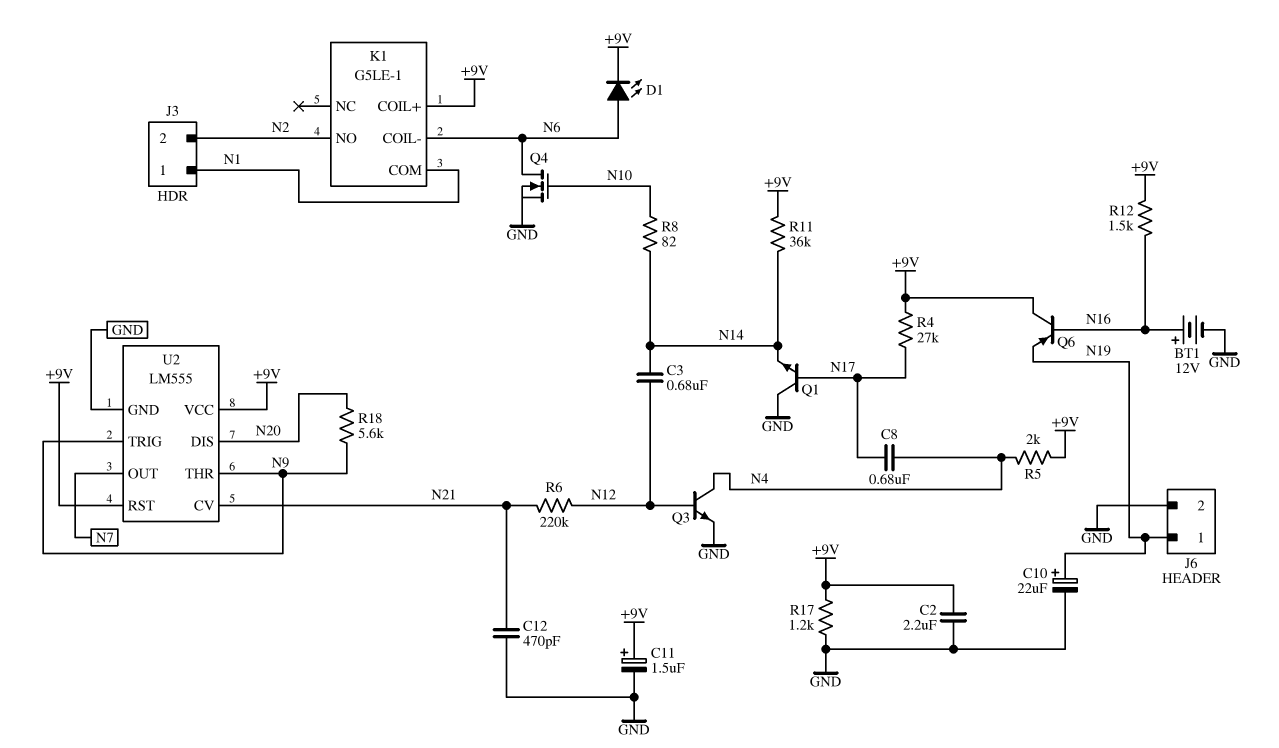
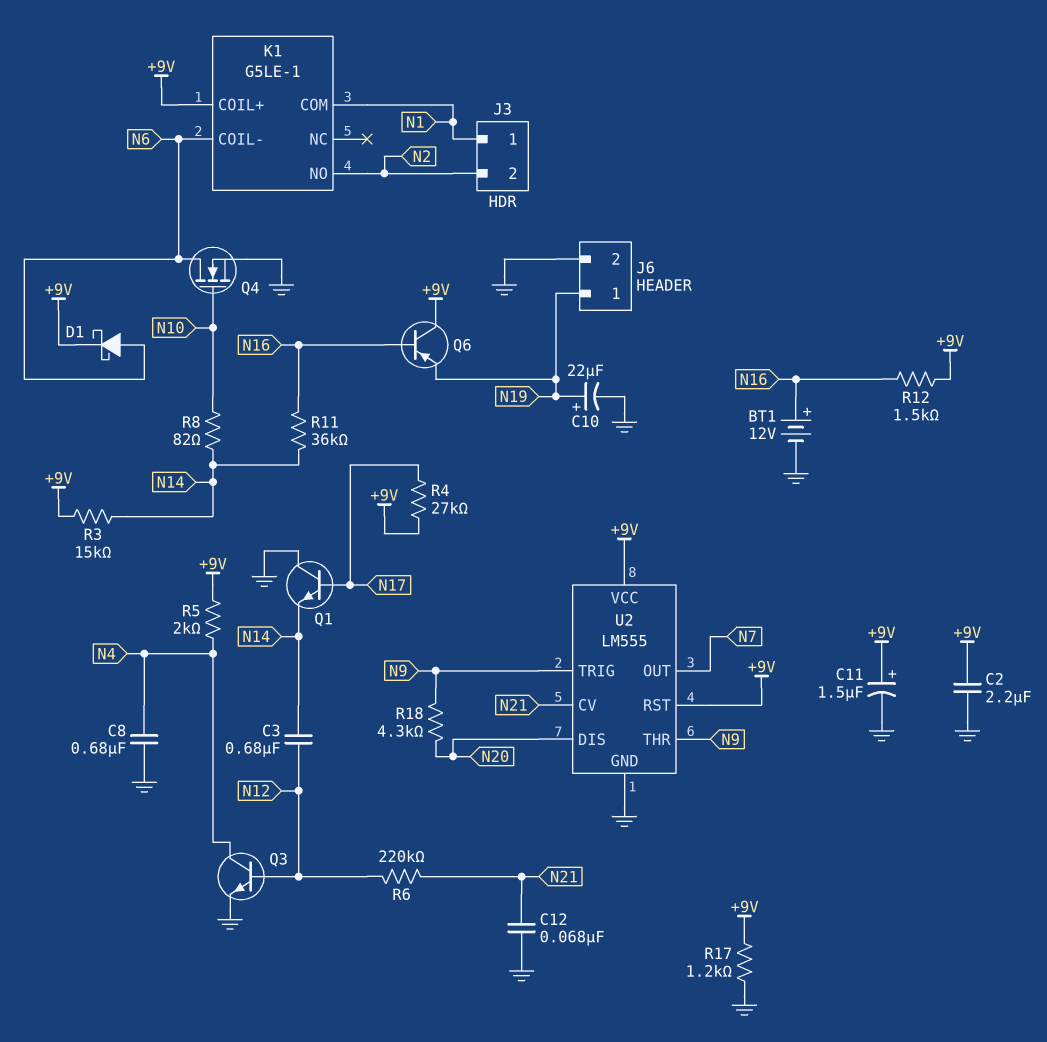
C8: 680nF (N4, N17) -> 680nF (GND, N4)
C12: 470pF (GND, N21) -> 68nF (GND, N21)
D1: LED (A N6, K +9V) -> schottky (A N6, K +9V)
R3: none -> 15k (+9V, N14)
R11: 36k (+9V, N14) -> 36k (N14, N16)
R18: 5.6k (N9, N20) -> 4.3k (N9, N20)

